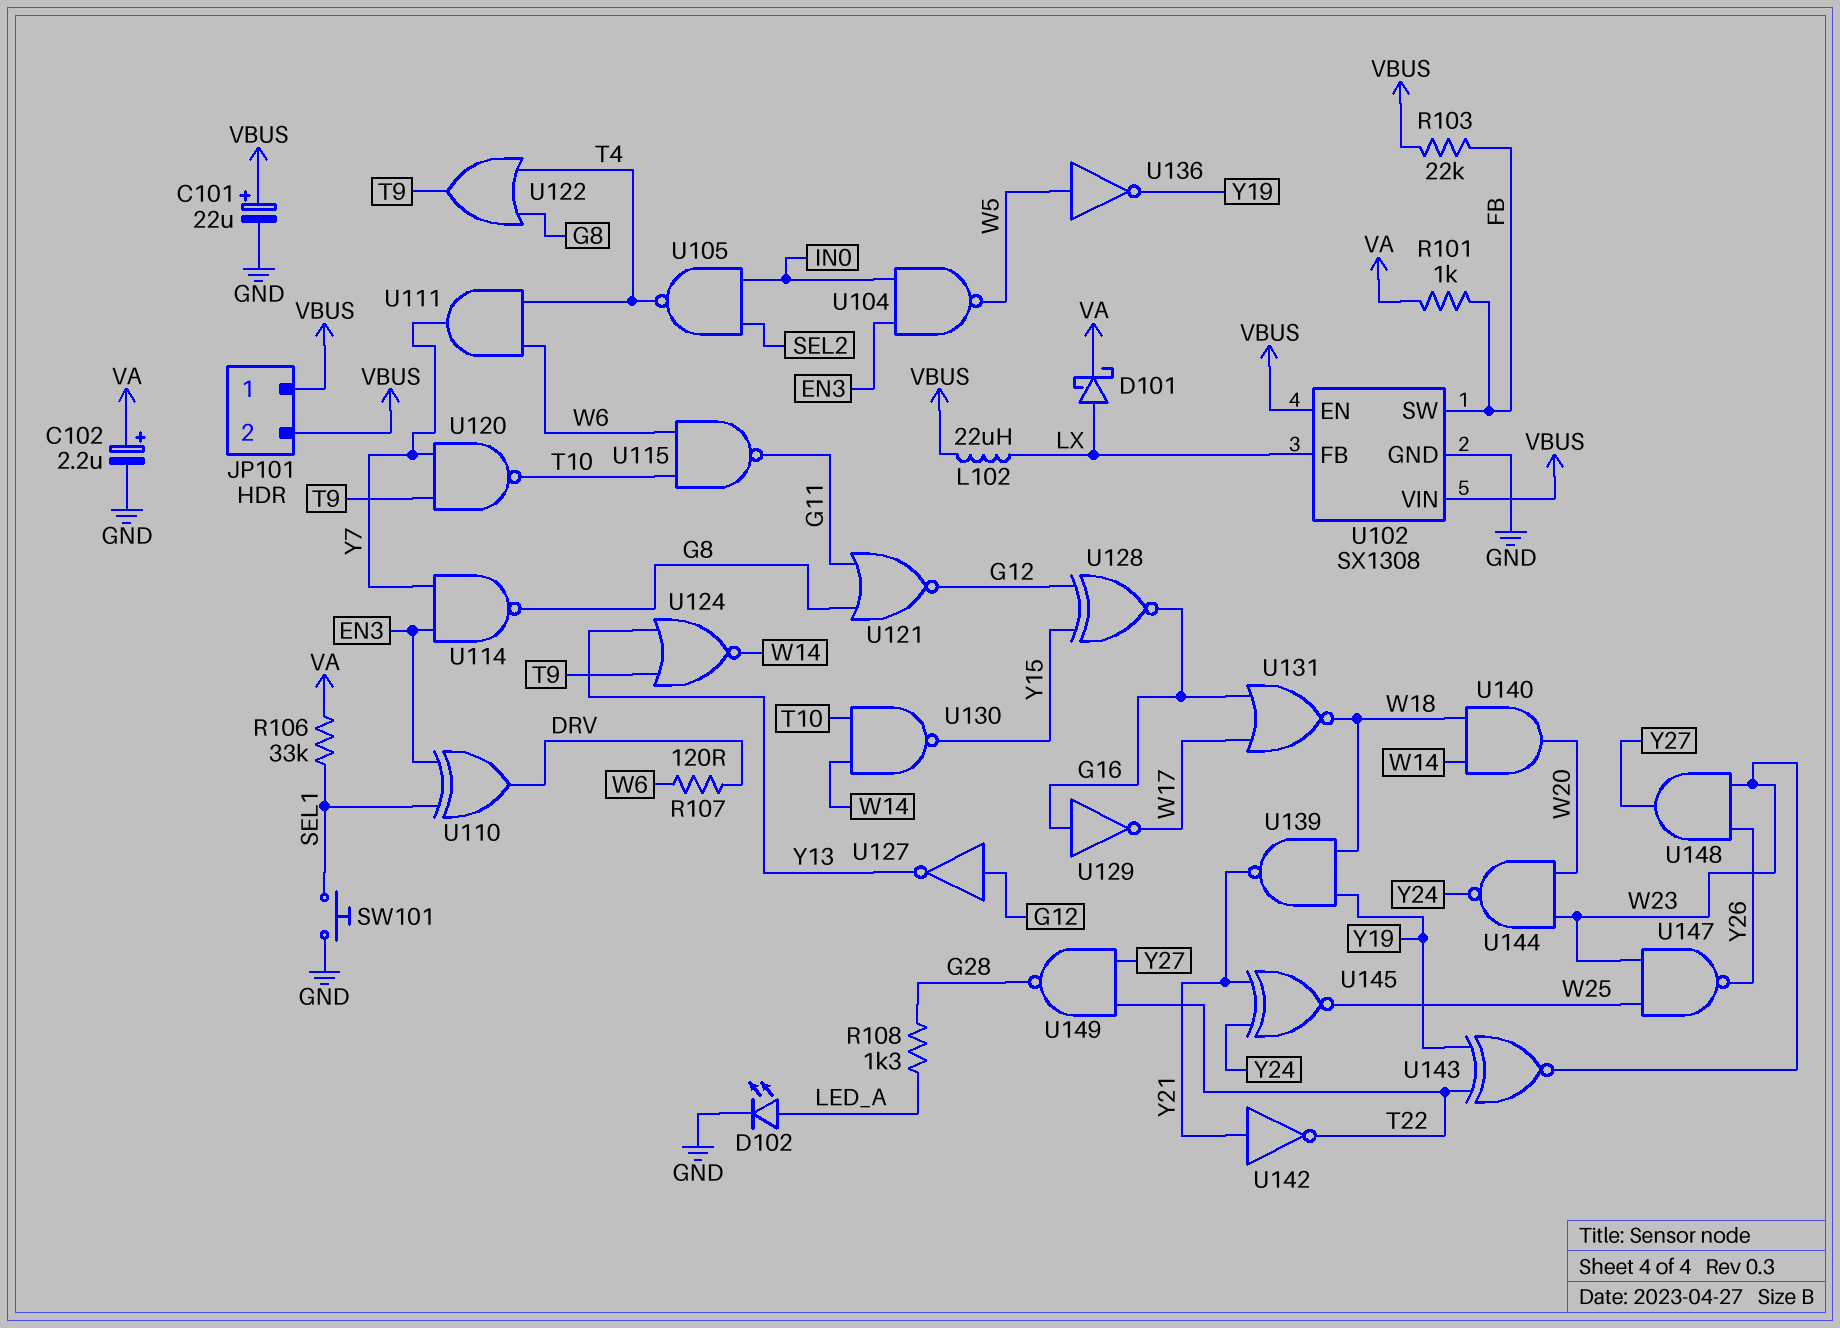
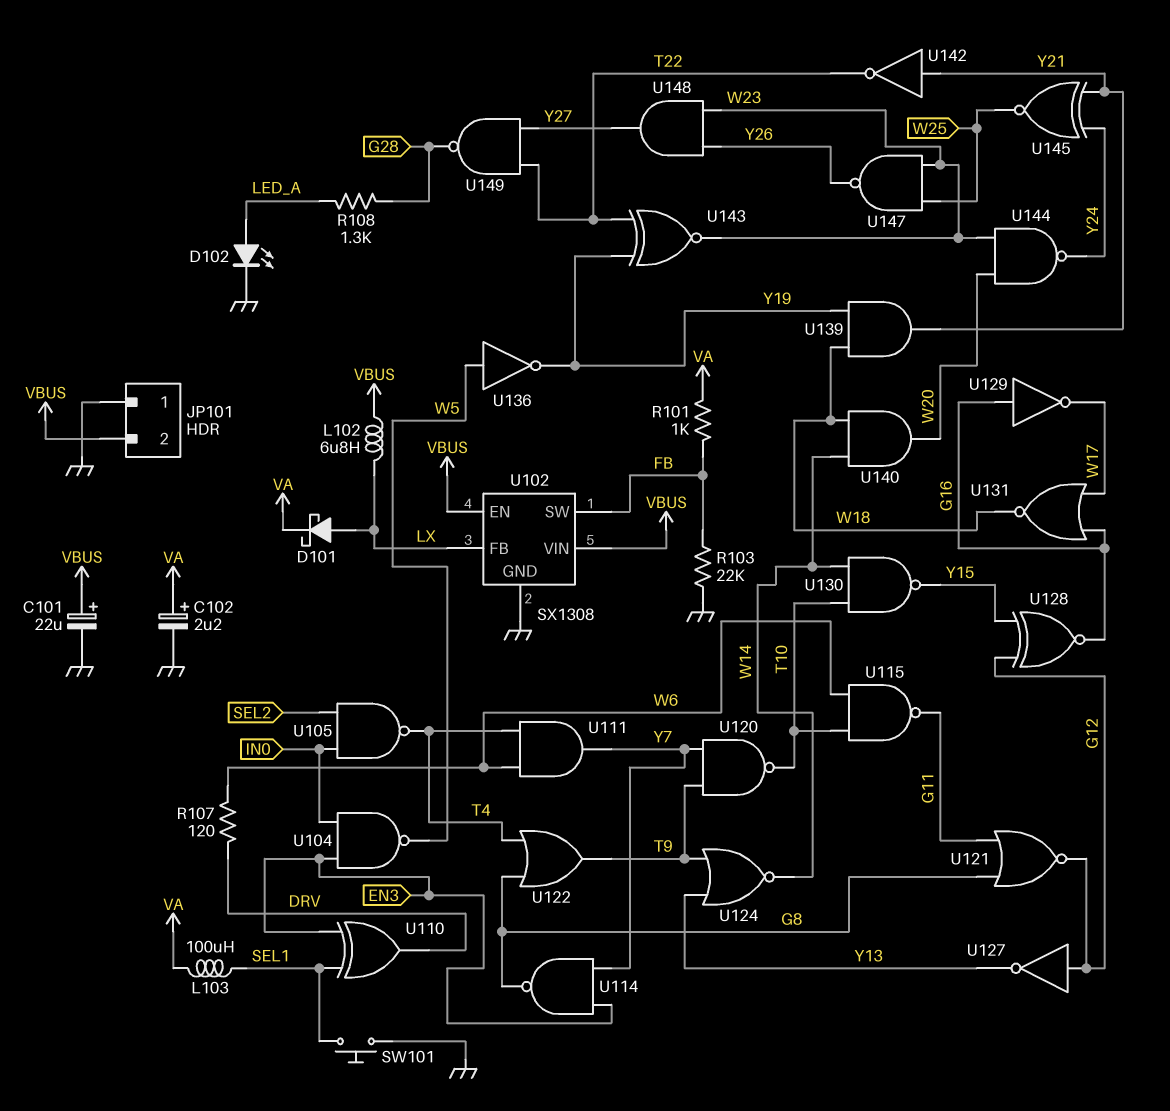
JP101 pin 1: VBUS -> GND
L102: 22uH (LX, VBUS) -> 6.8uH (LX, VBUS)
L103: none -> 100uH (SEL1, VA)
R103: 22k (FB, VBUS) -> 22k (FB, GND)
R106: 33k (SEL1, VA) -> none
U139: NAND (in W18, in Y19, out Y21) -> AND (in W18, in Y19, out Y21)

